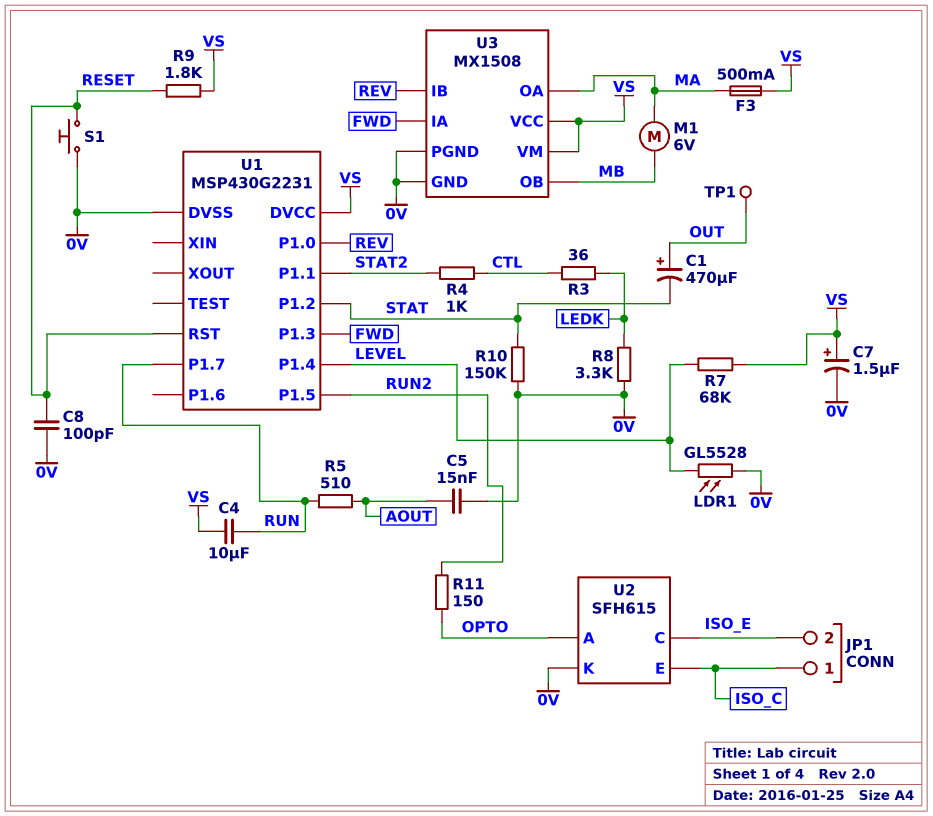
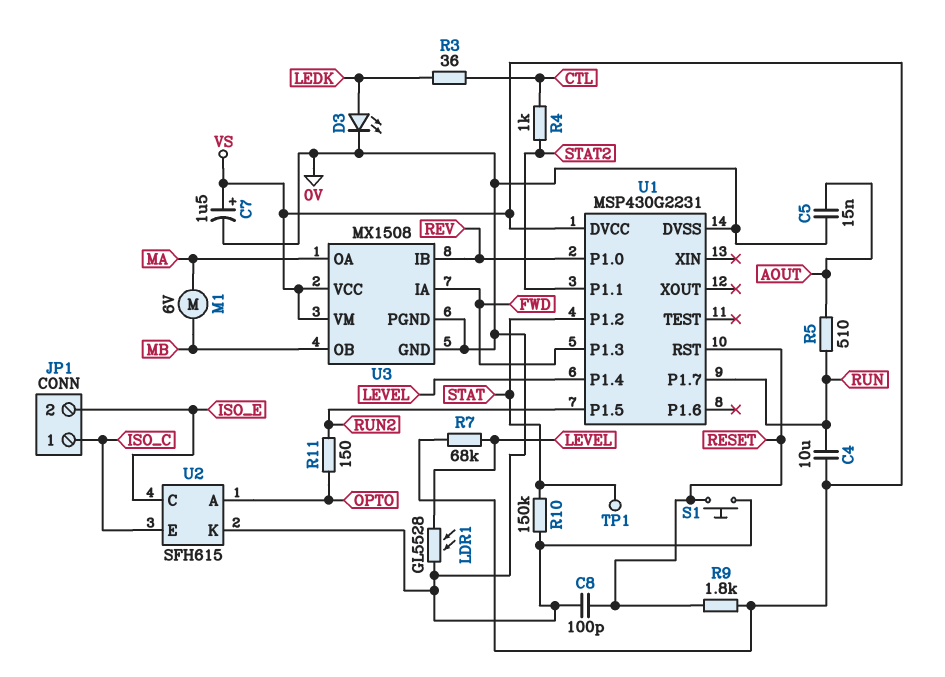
C1: 470uF (plus OUT, minus STAT) -> none
D3: none -> LED (A LEDK, K 0V)
F3: 500mA (MA, VS) -> none
R8: 3.3k (0V, LEDK) -> none
TP1: test point (OUT) -> test point (STAT)

